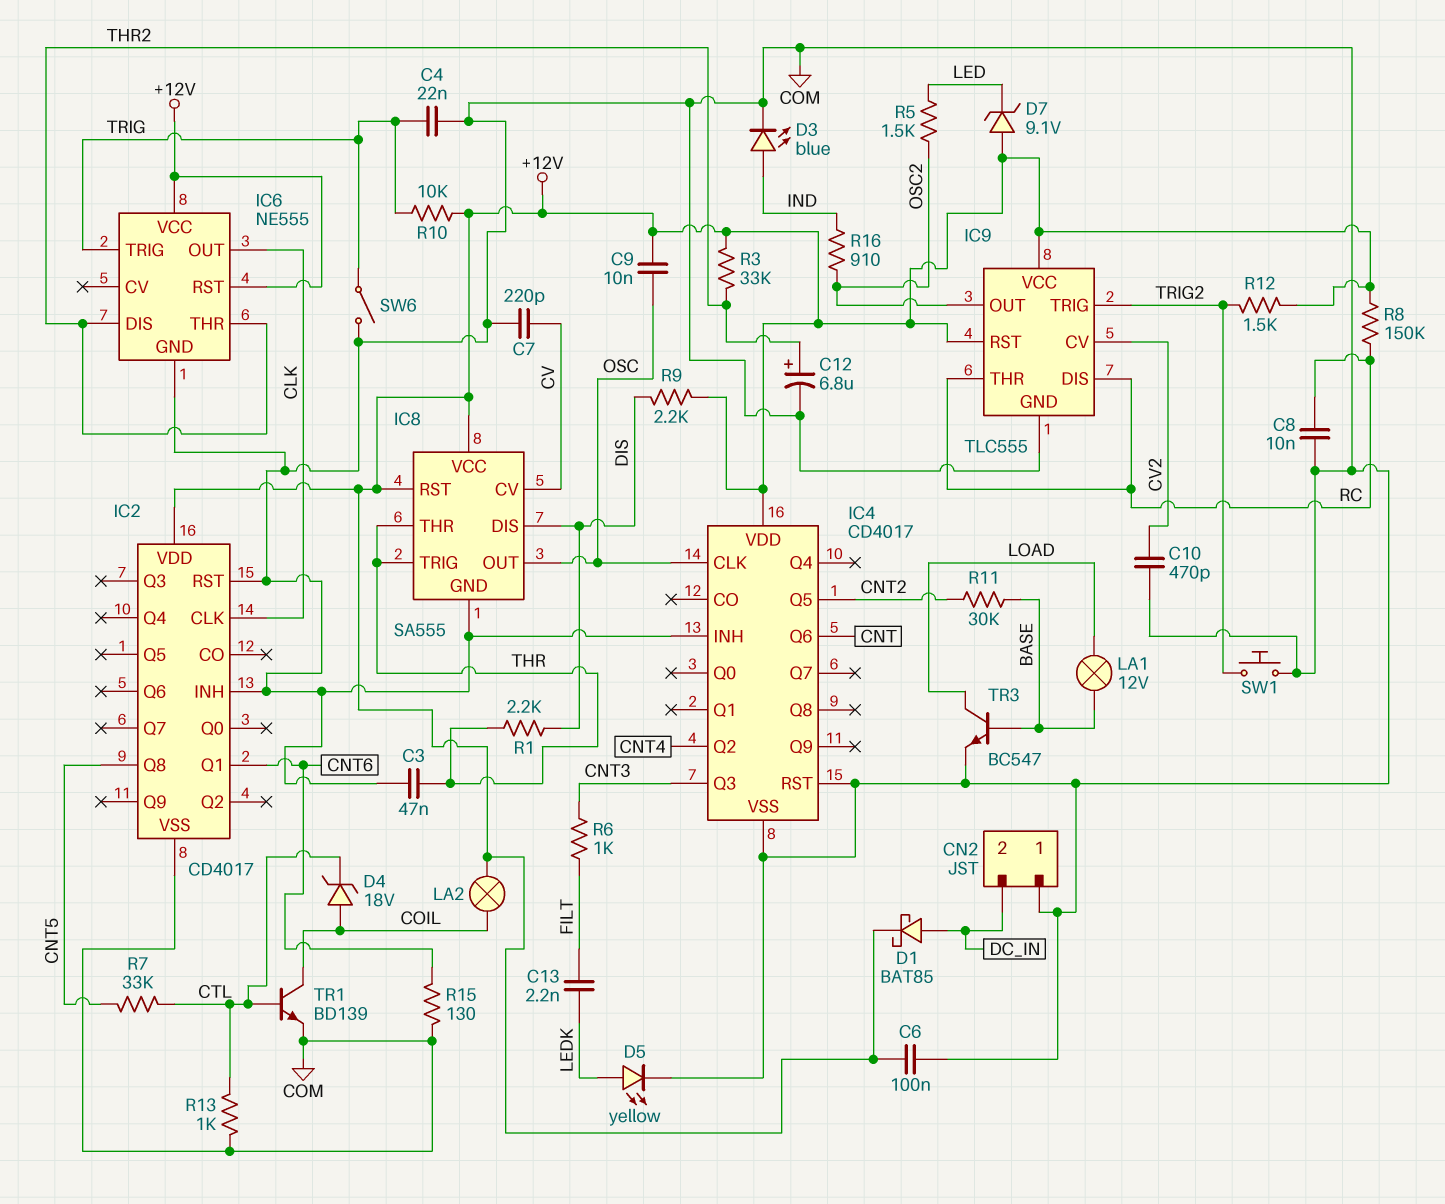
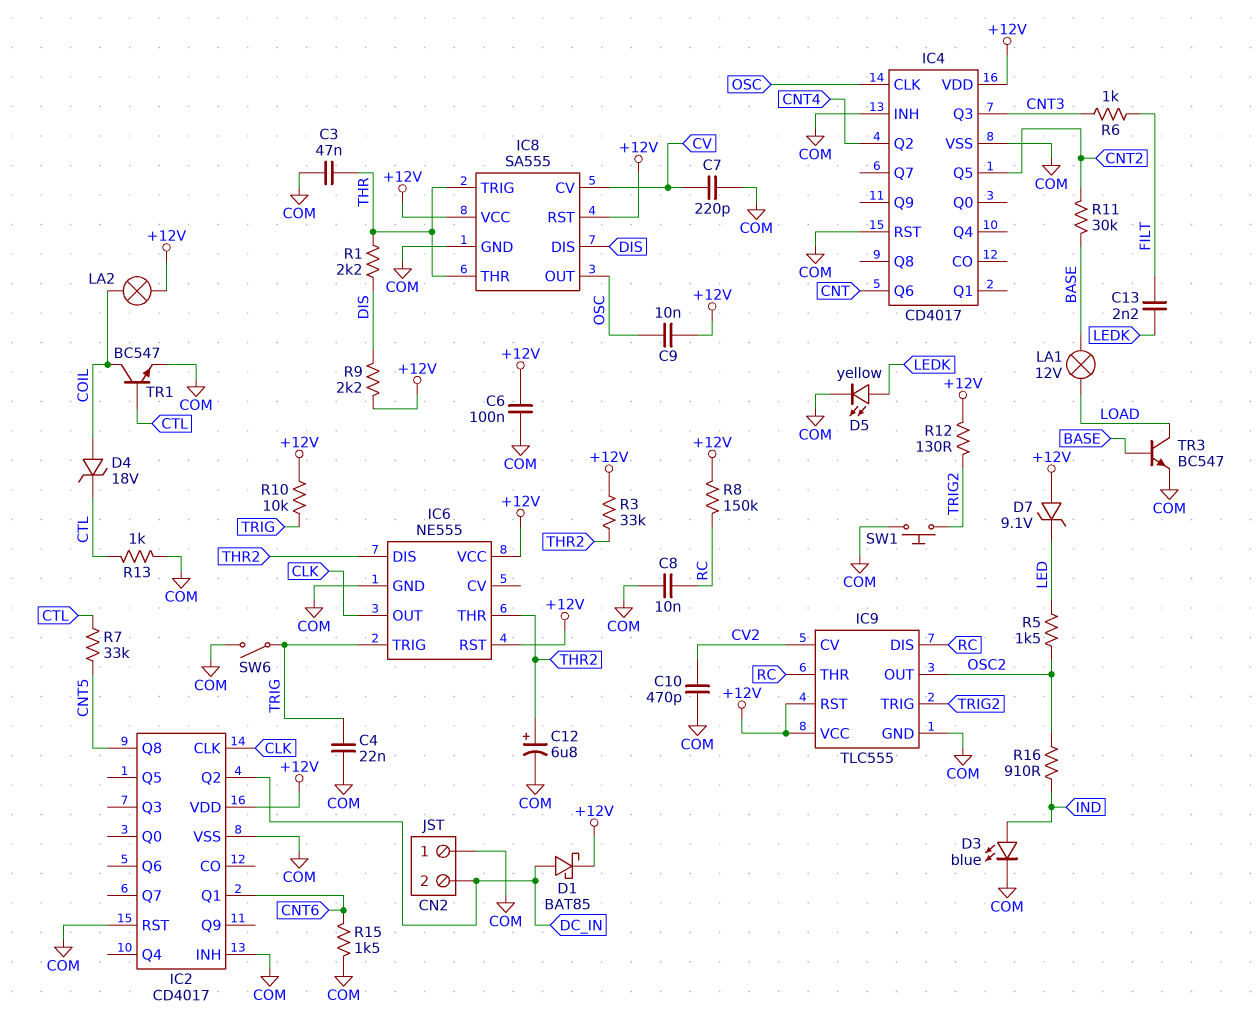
IC2 pin Q2: none -> DC_IN
R12: 1.5k (+12V, TRIG2) -> 130 (+12V, TRIG2)
R15: 130 (CNT6, COM) -> 1.5k (CNT6, COM)
TR1: NPN BD139 (B CTL, C COIL, E COM) -> NPN BC547 (B CTL, C COIL, E COM)

